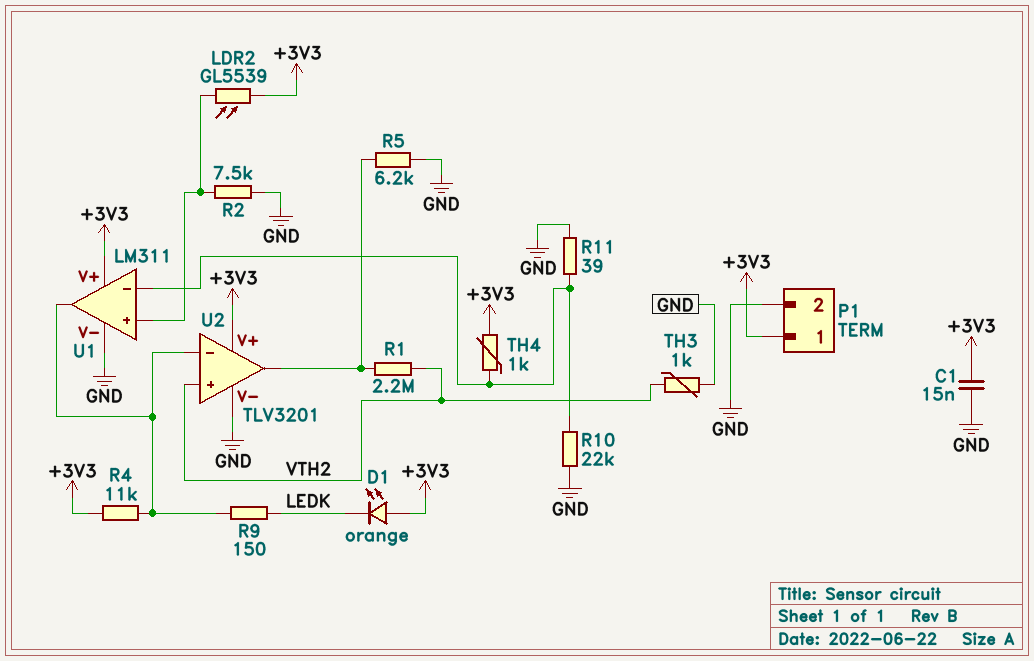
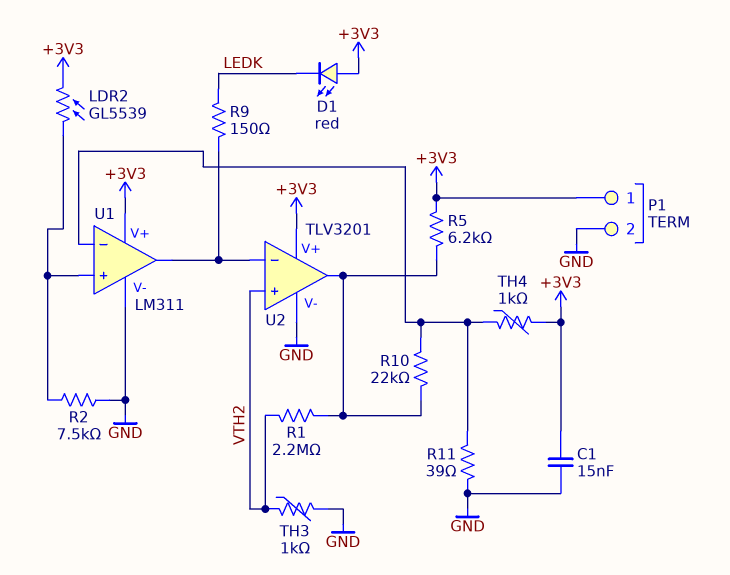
D1: LED orange (A +3V3, K LEDK) -> LED red (A +3V3, K LEDK)
R4: 11k (+3V3, U1/out) -> none
R5: 6.2k (GND, U2/out) -> 6.2k (+3V3, U2/out)
R10: 22k (GND, U1/in-) -> 22k (U1/in-, U2/out)

